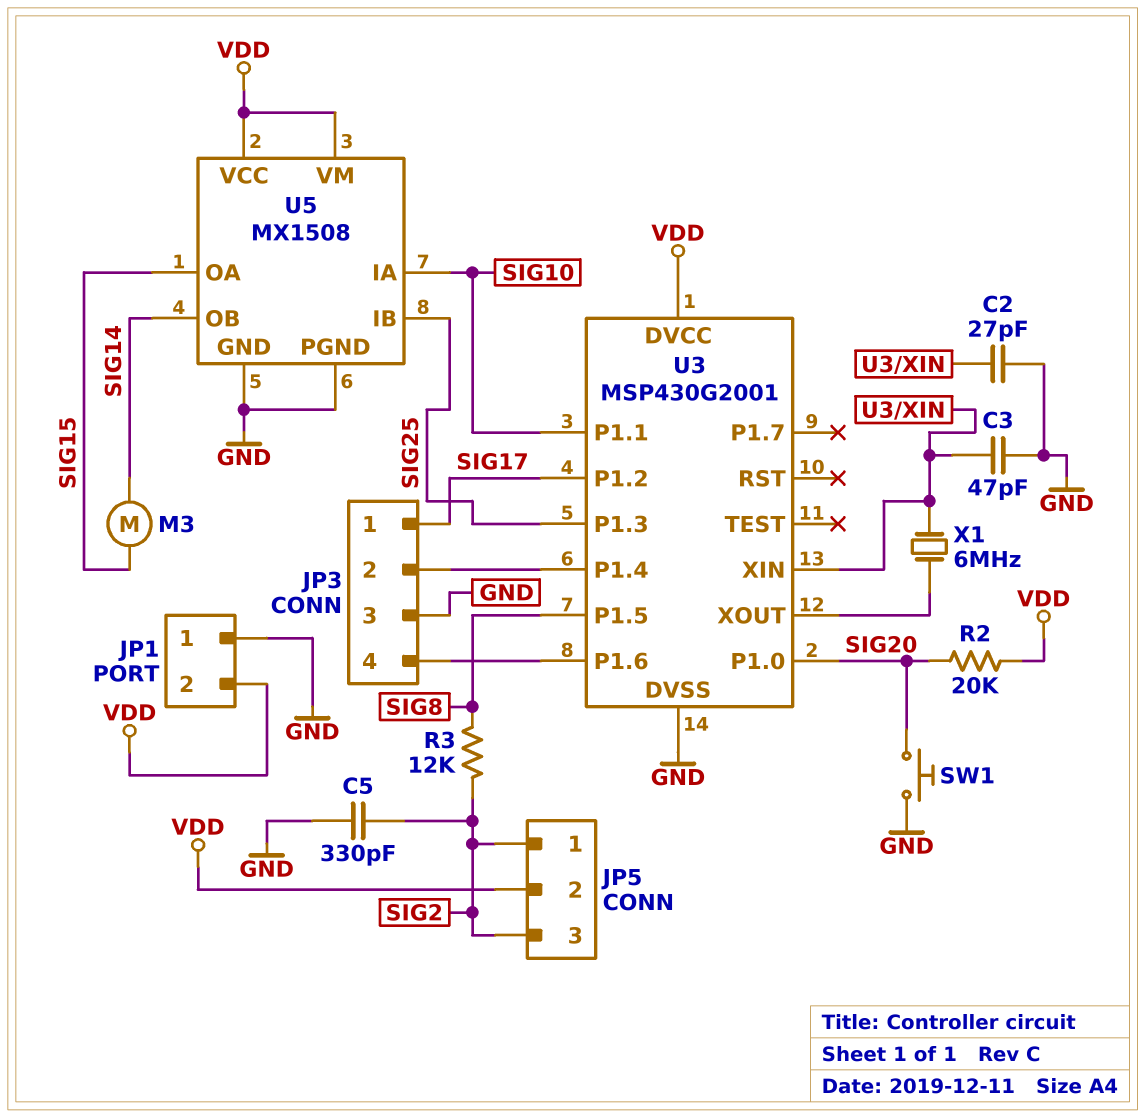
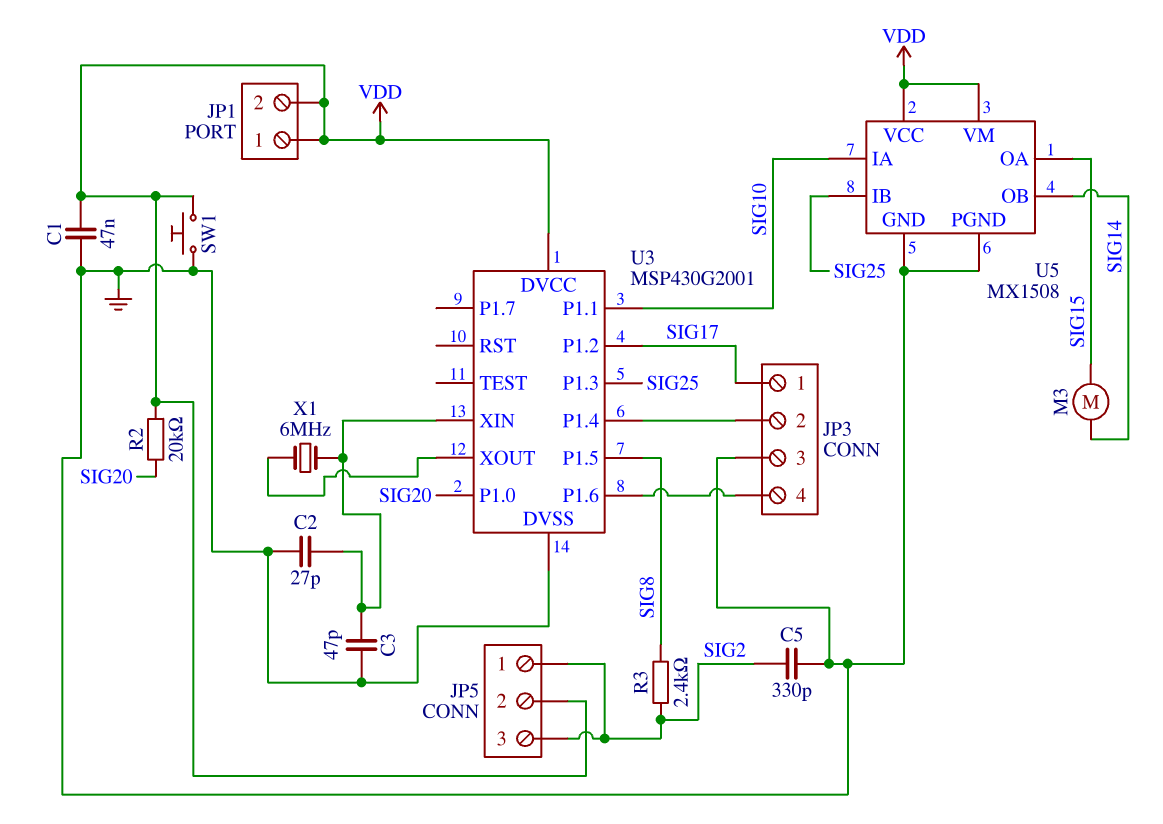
C1: none -> 47nF (GND, VDD)
JP1 pin 1: GND -> VDD
R3: 12k (SIG2, SIG8) -> 2.4k (SIG2, SIG8)
SW1: button (GND, SIG20) -> button (GND, VDD)

